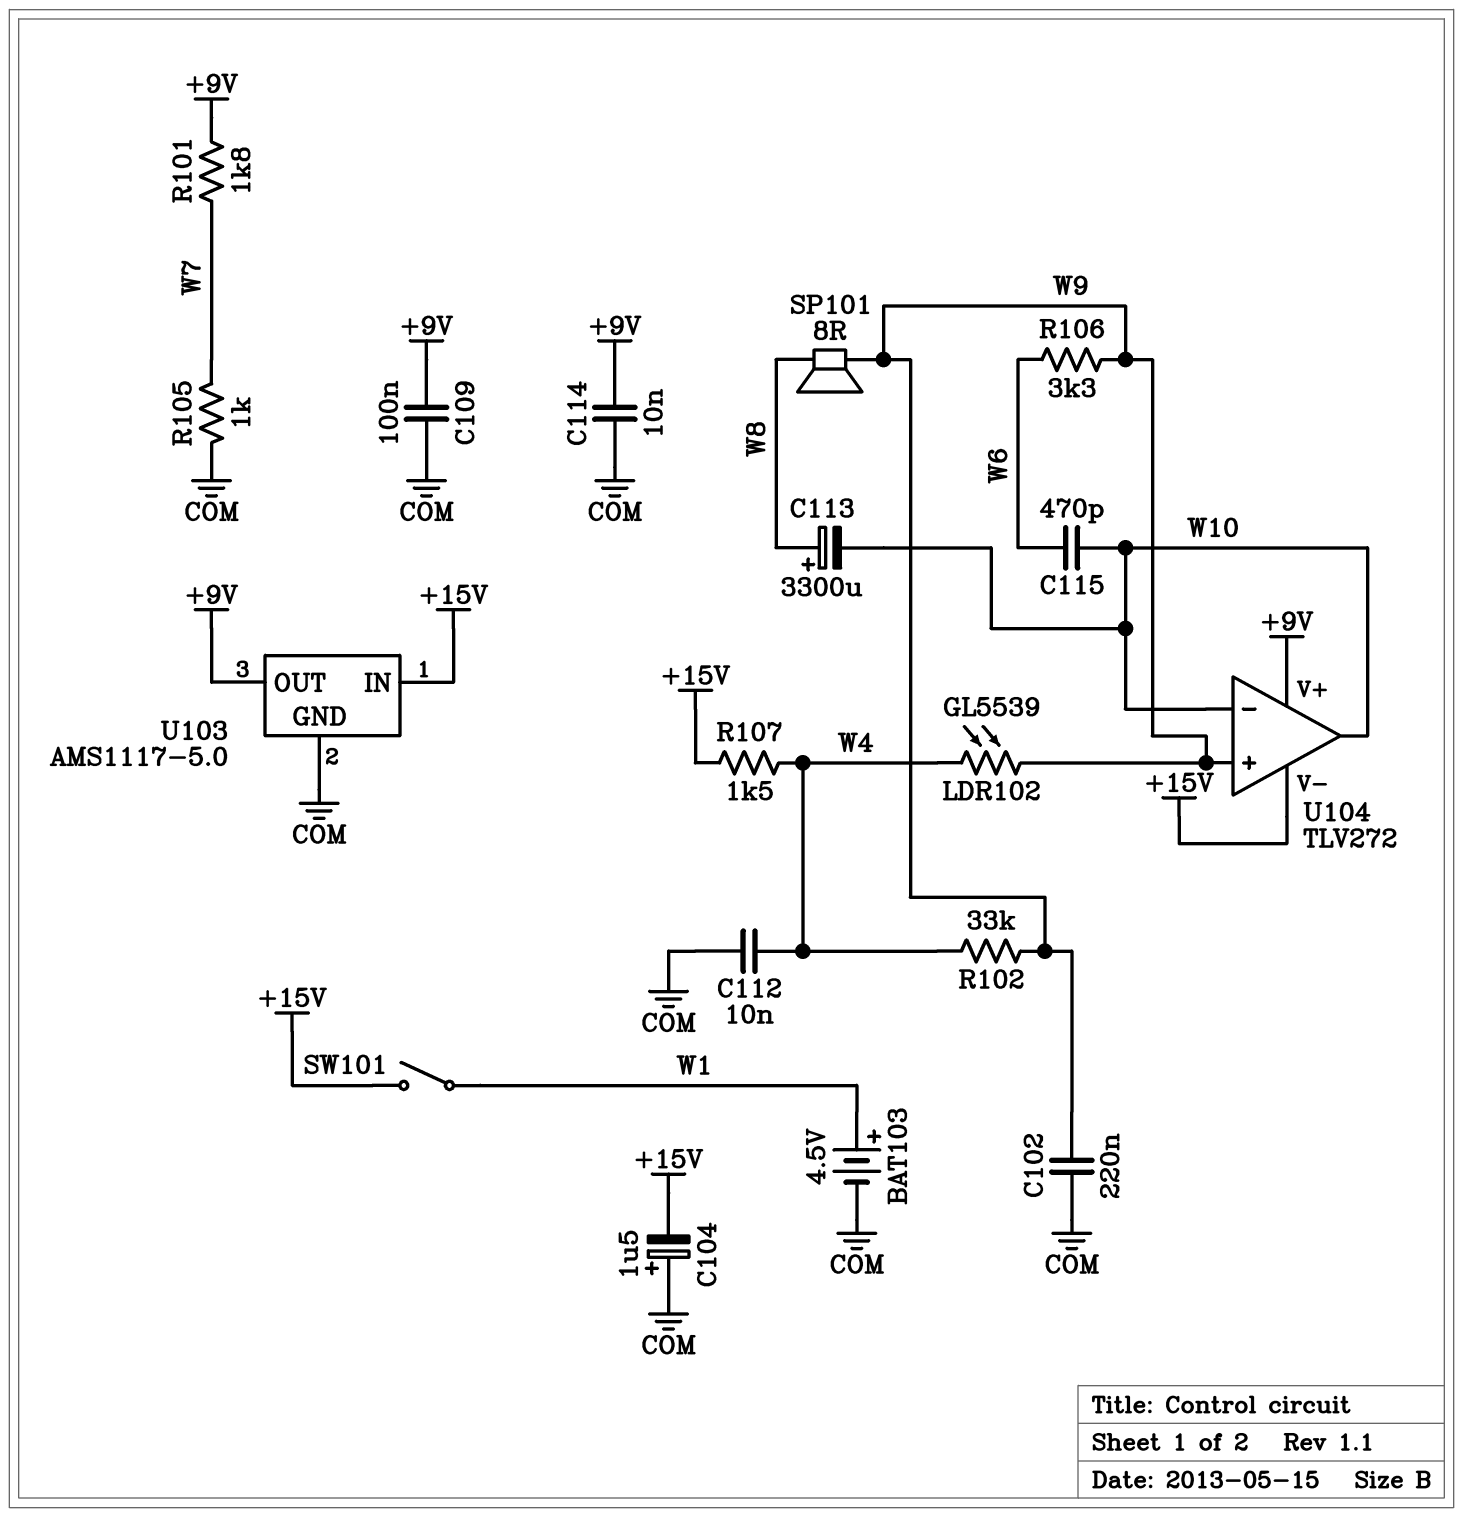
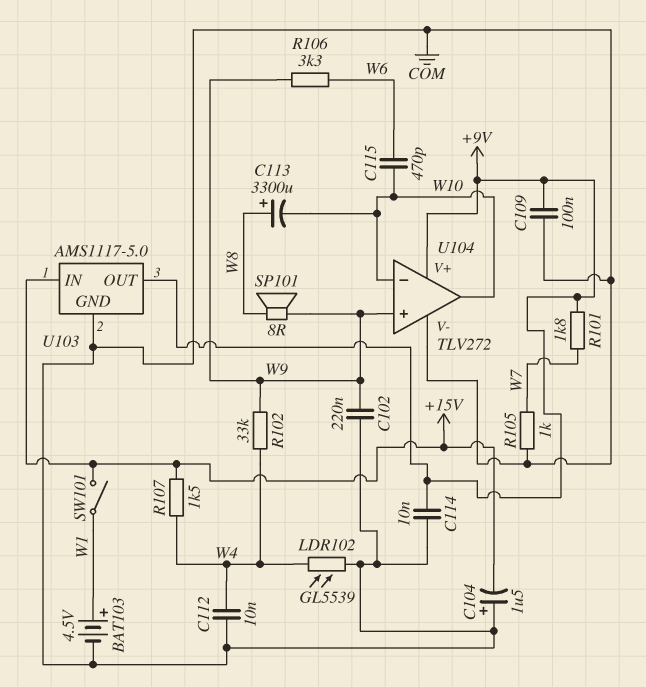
LDR102: GL5539 (W4, W9) -> GL5539 (COM, W4)
U104 pin V-: +15V -> COM

